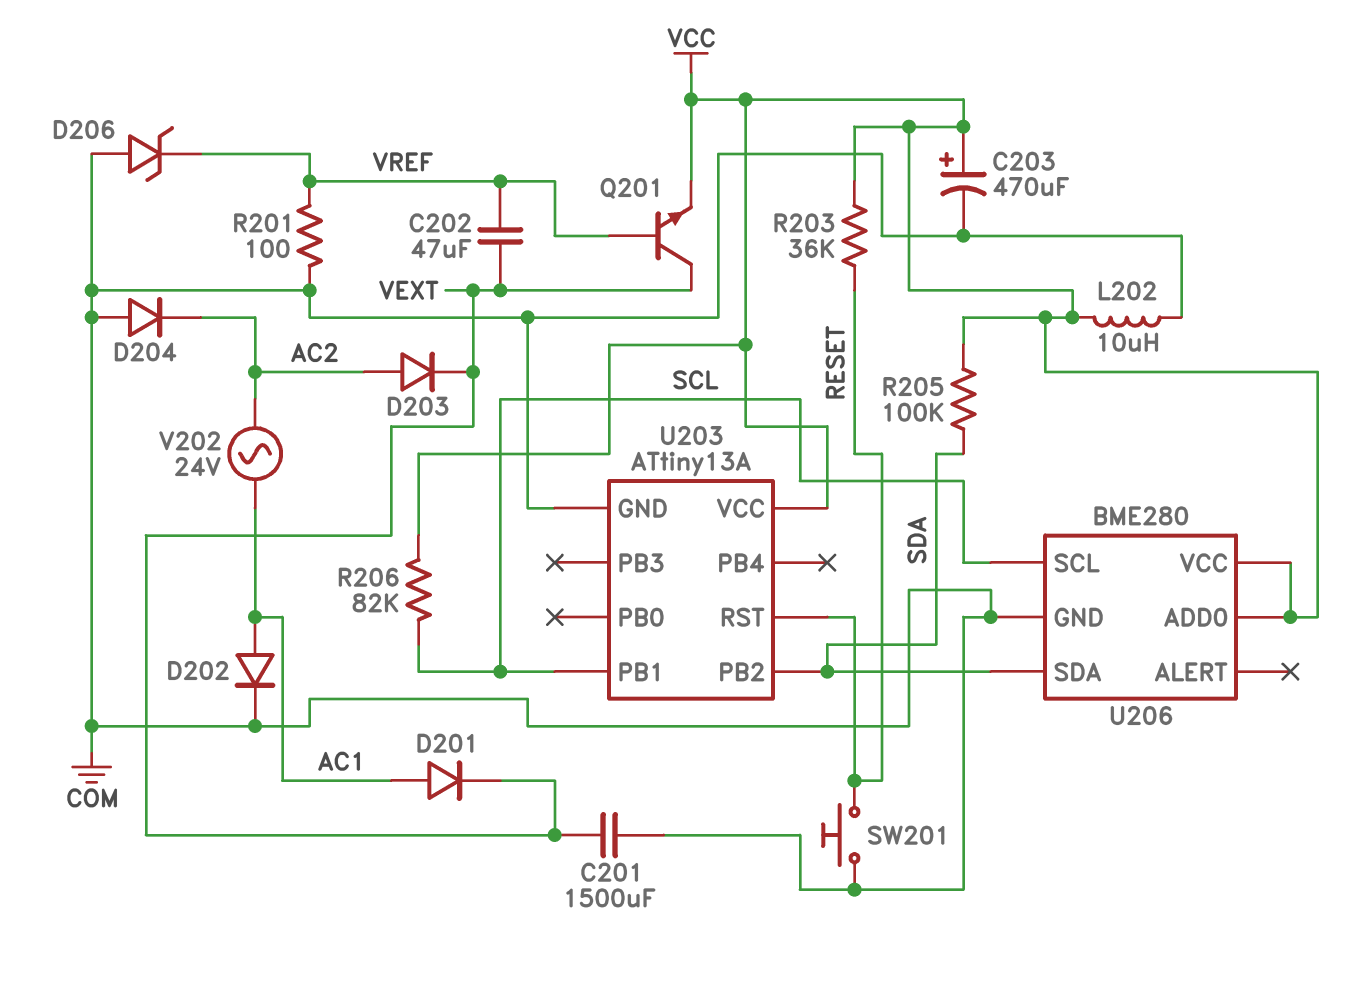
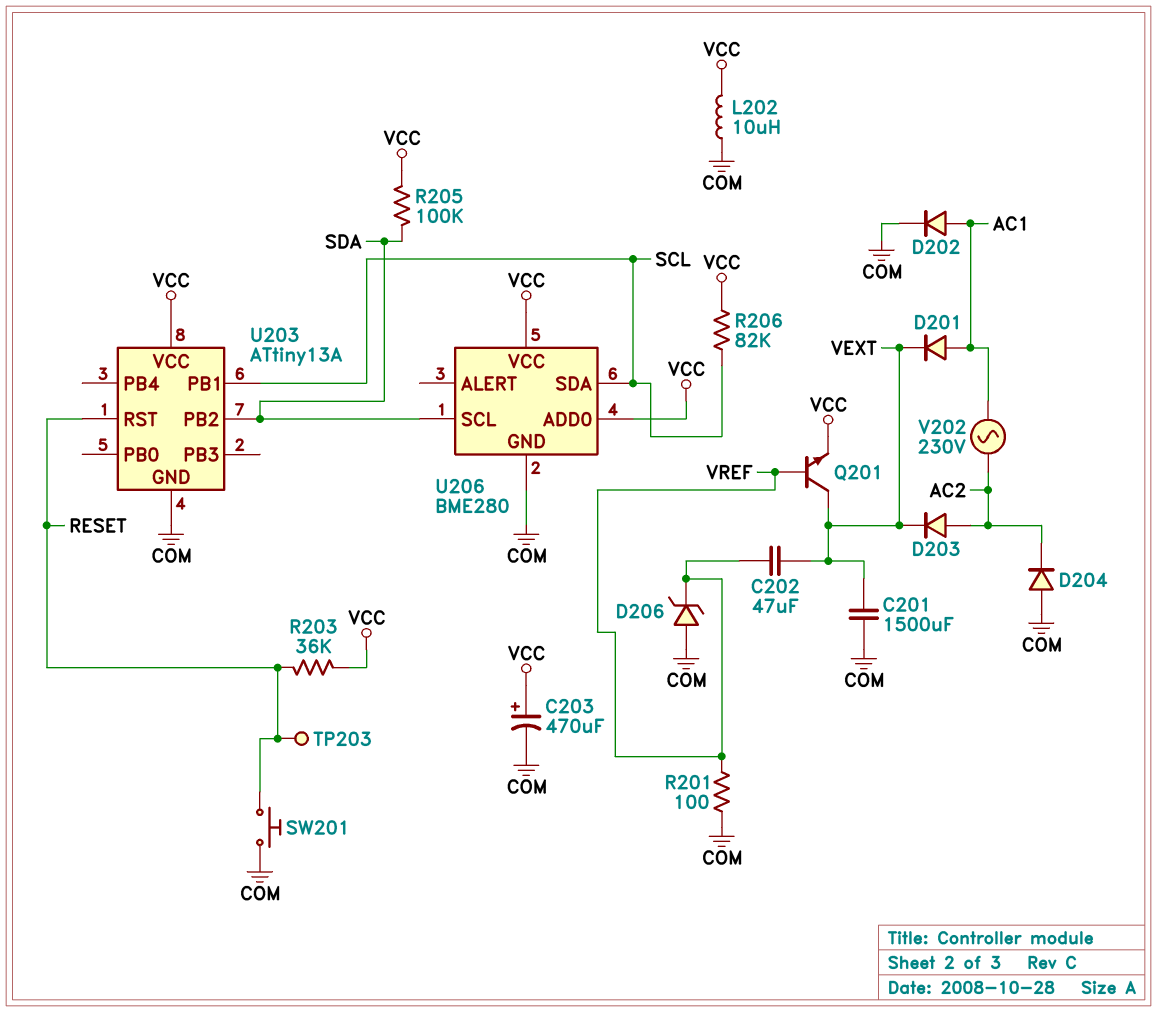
TP203: none -> test point (RESET)
U206 pin SCL: SCL -> SDA
U206 pin SDA: SDA -> SCL
V202: AC 24V (AC1, AC2) -> AC 230V (AC1, AC2)

